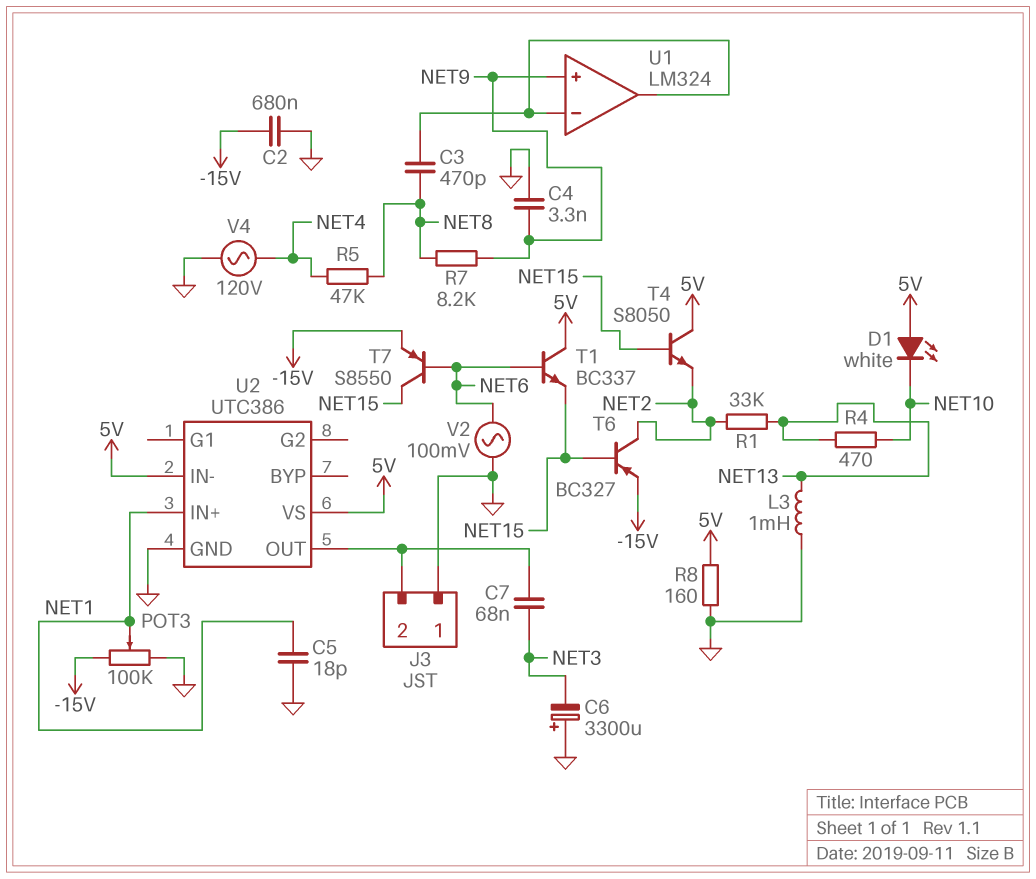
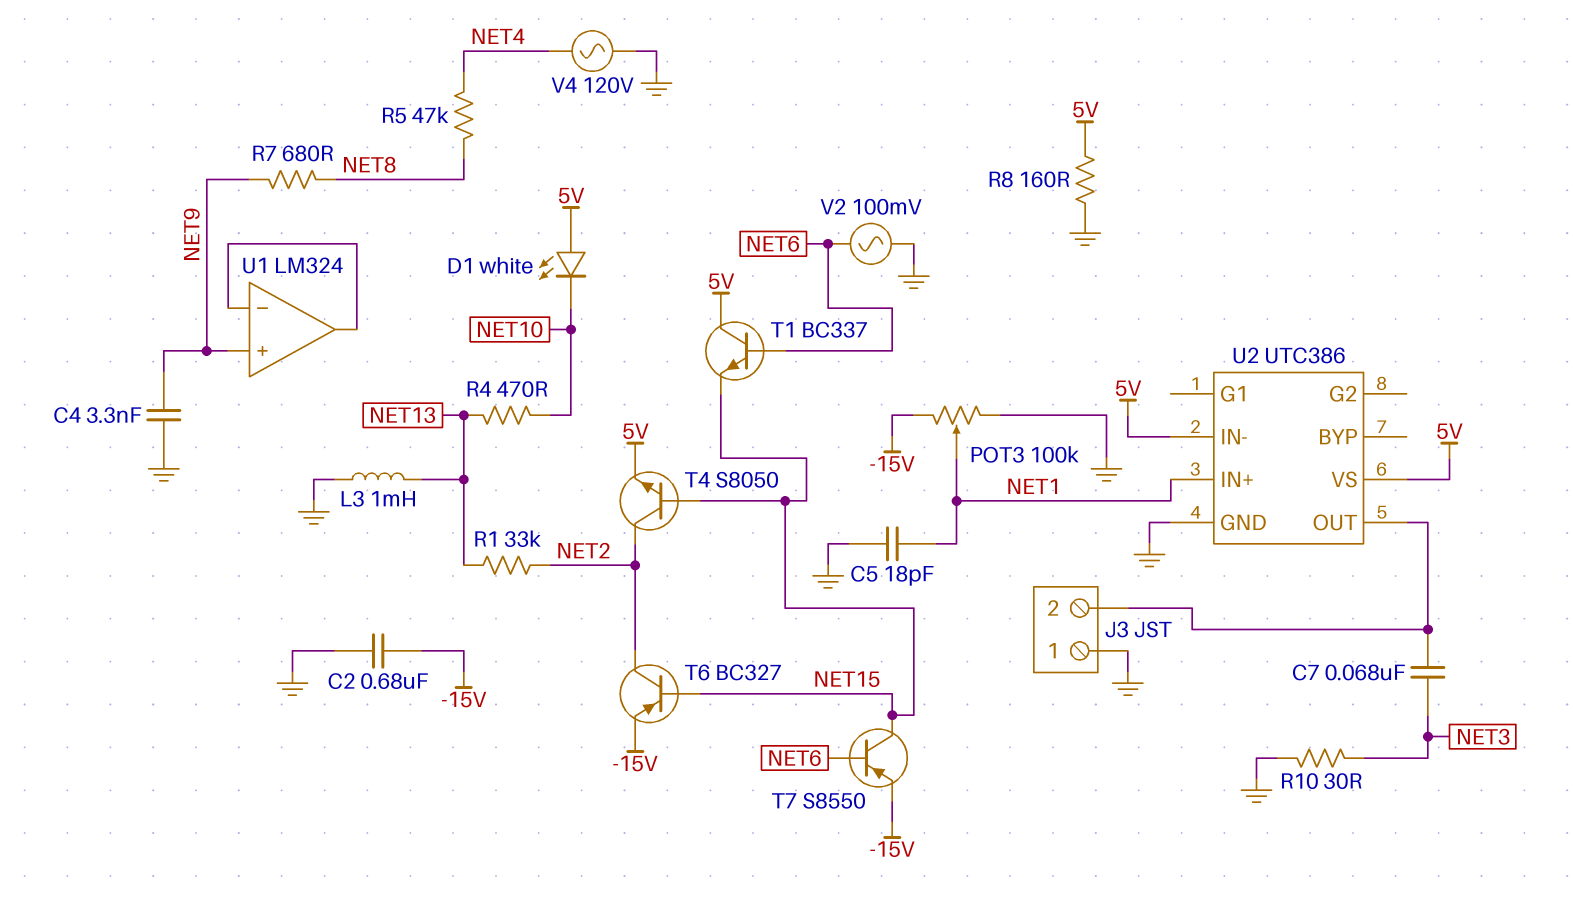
C3: 470pF (NET8, U1/in-) -> none
C6: 3300uF (plus GND, minus NET3) -> none
R7: 8.2k (NET8, NET9) -> 680 (NET8, NET9)
R10: none -> 30 (GND, NET3)
T4: NPN S8050 (B NET15, C 5V, E NET2) -> NPN S8050 (B NET15, C NET2, E 5V)

